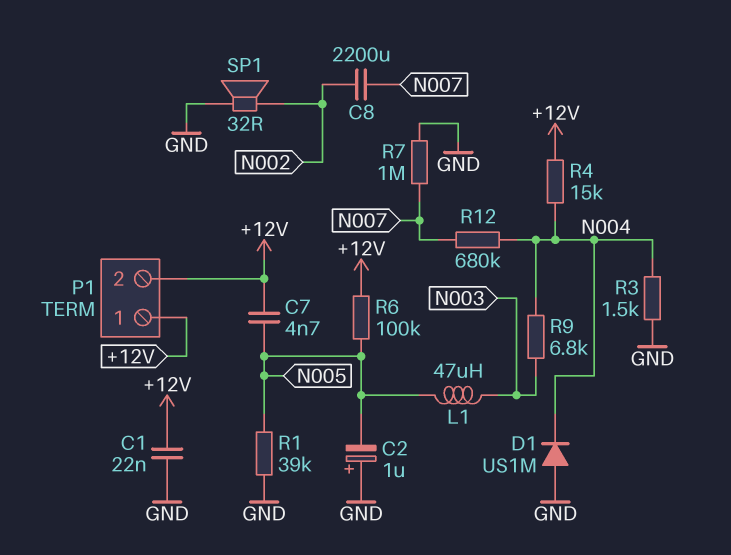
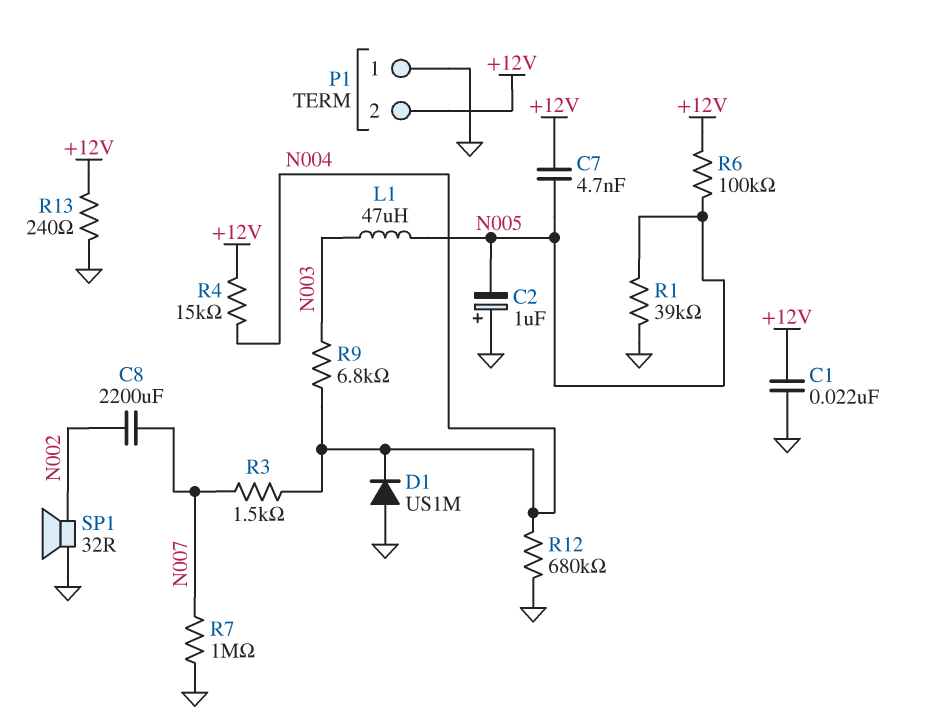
P1 pin 1: +12V -> GND
R3: 1.5k (GND, N004) -> 1.5k (N004, N007)
R12: 680k (N004, N007) -> 680k (GND, N004)
R13: none -> 240 (+12V, GND)

